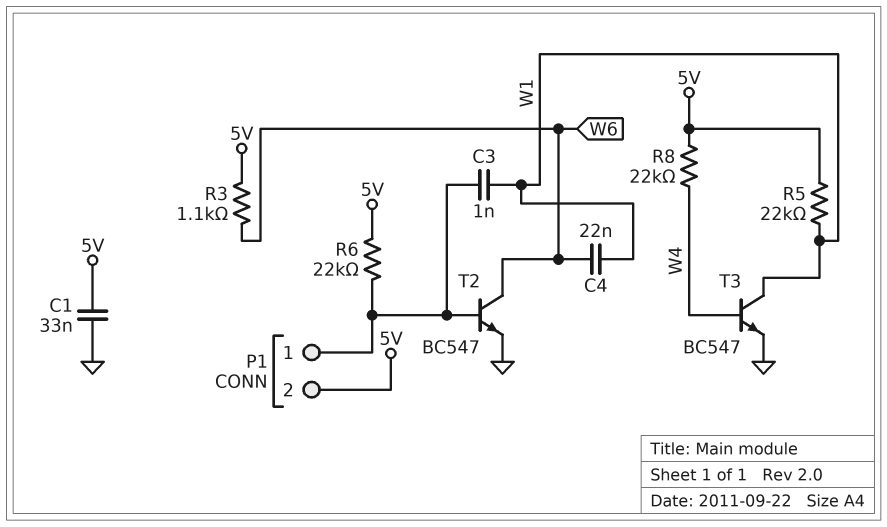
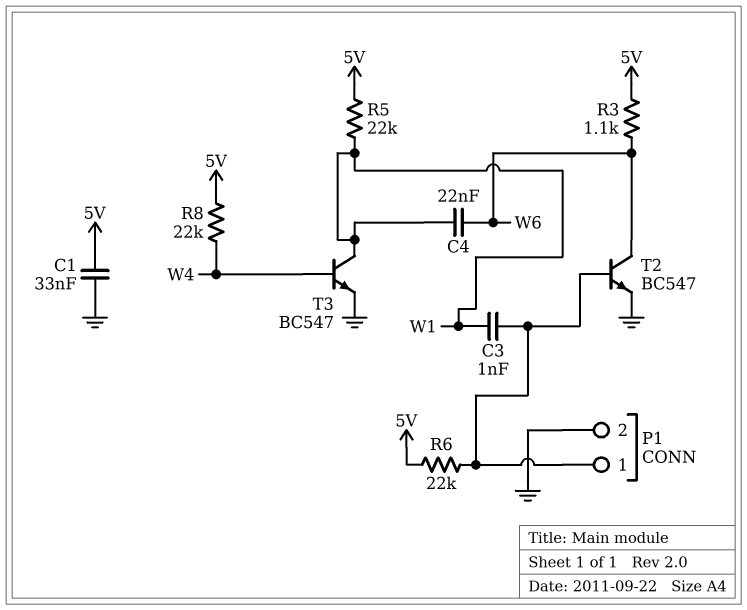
P1 pin 2: 5V -> GND

